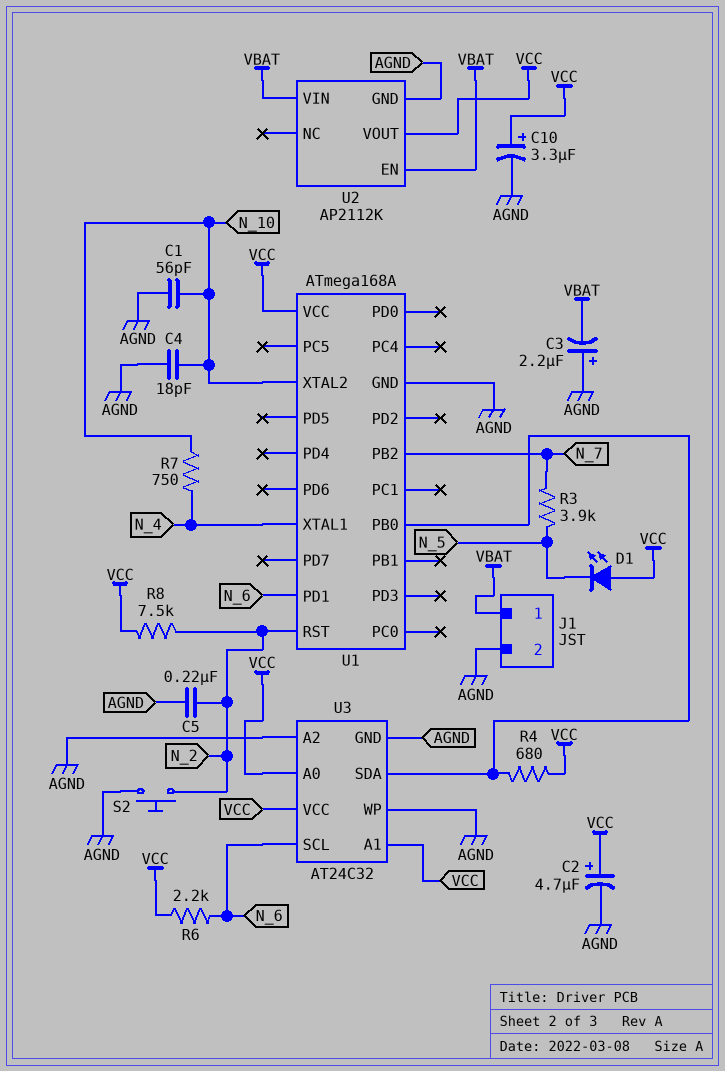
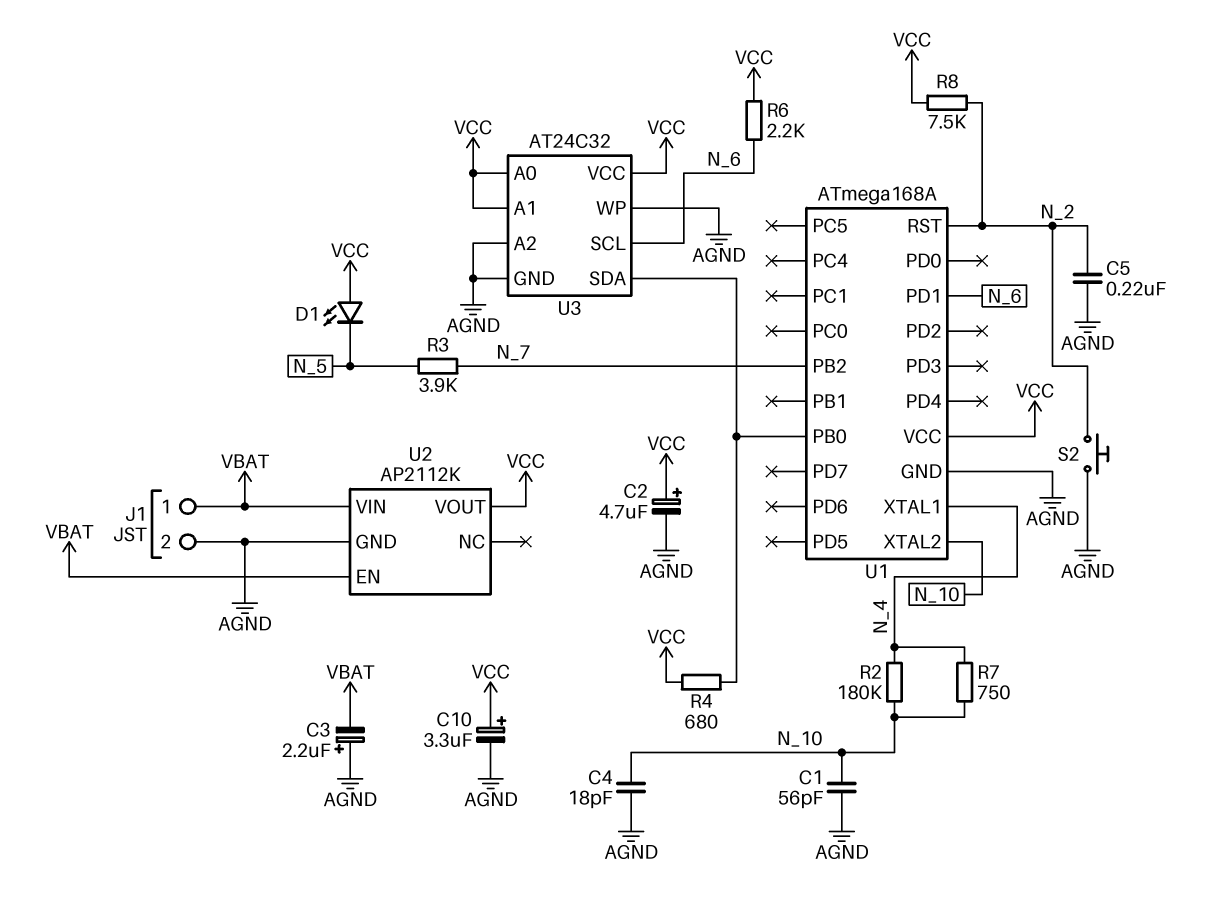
R2: none -> 180k (N_4, N_10)

